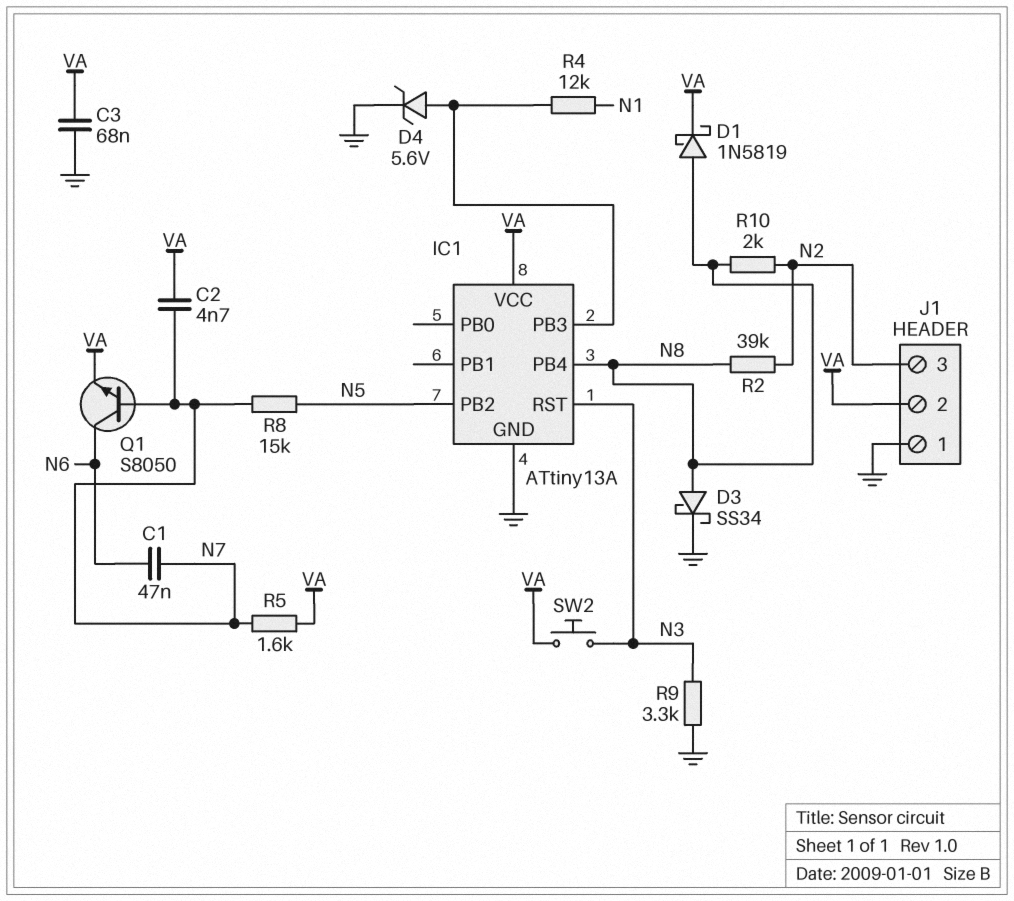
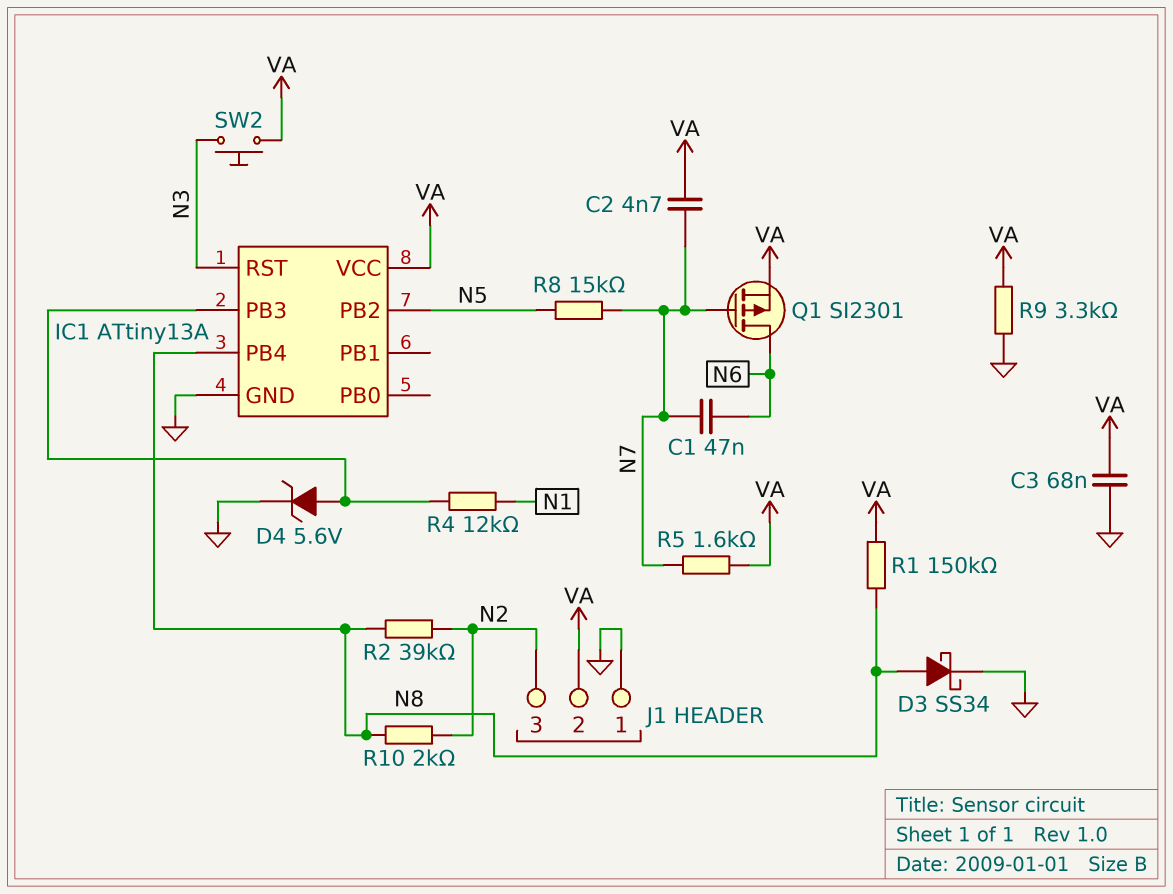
D1: schottky 1N5819 (A N8, K VA) -> none
Q1: NPN S8050 (B N7, C N6, E VA) -> PMOS SI2301 (G N7, D N6, S VA)
R1: none -> 150k (N8, VA)
R9: 3.3k (GND, N3) -> 3.3k (GND, VA)

